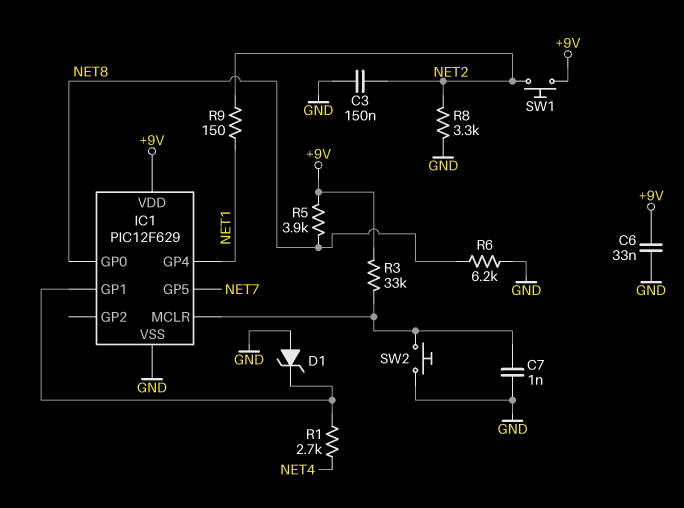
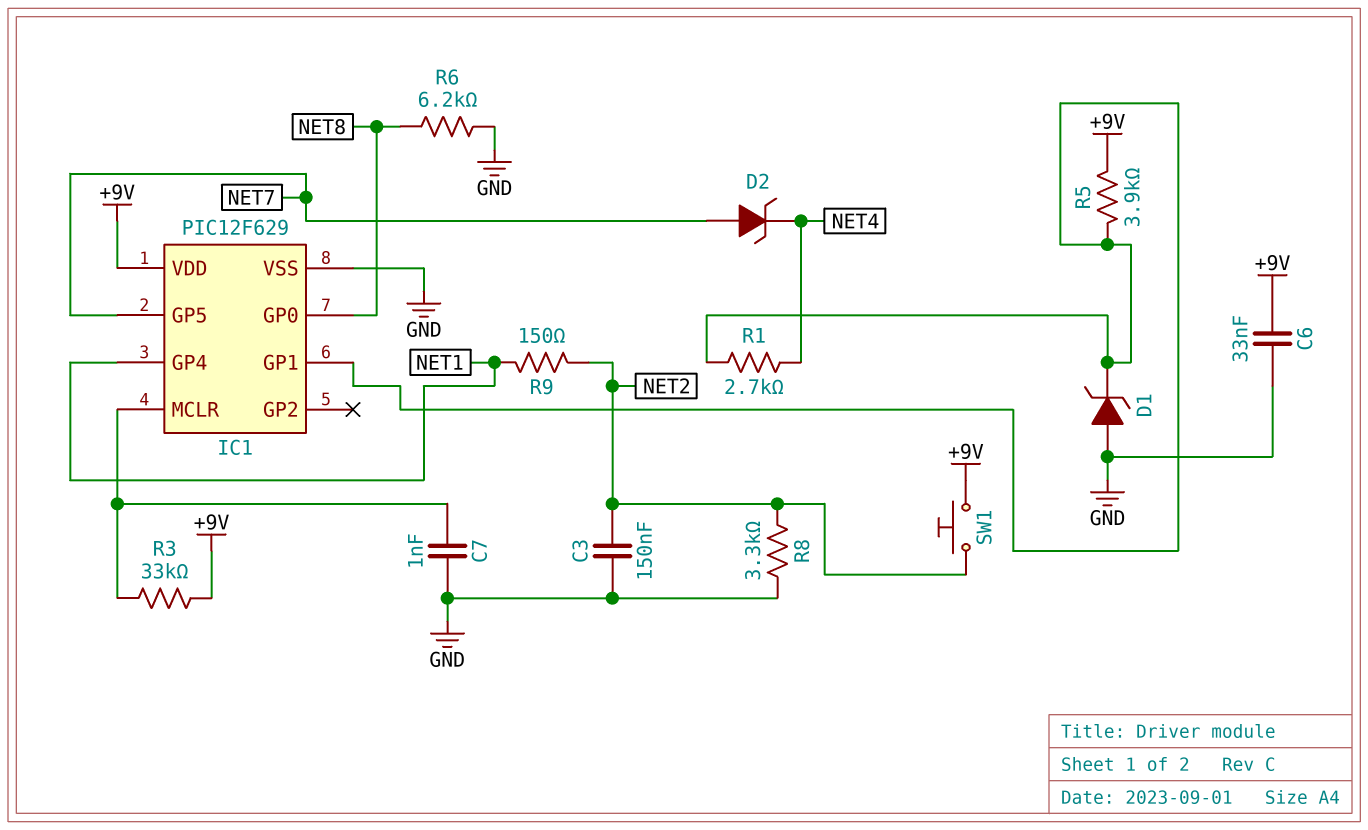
D2: none -> zener (A NET7, K NET4)
R5: 3.9k (+9V, NET8) -> 3.9k (+9V, IC1/GP1)
SW2: button (GND, IC1/MCLR) -> none

